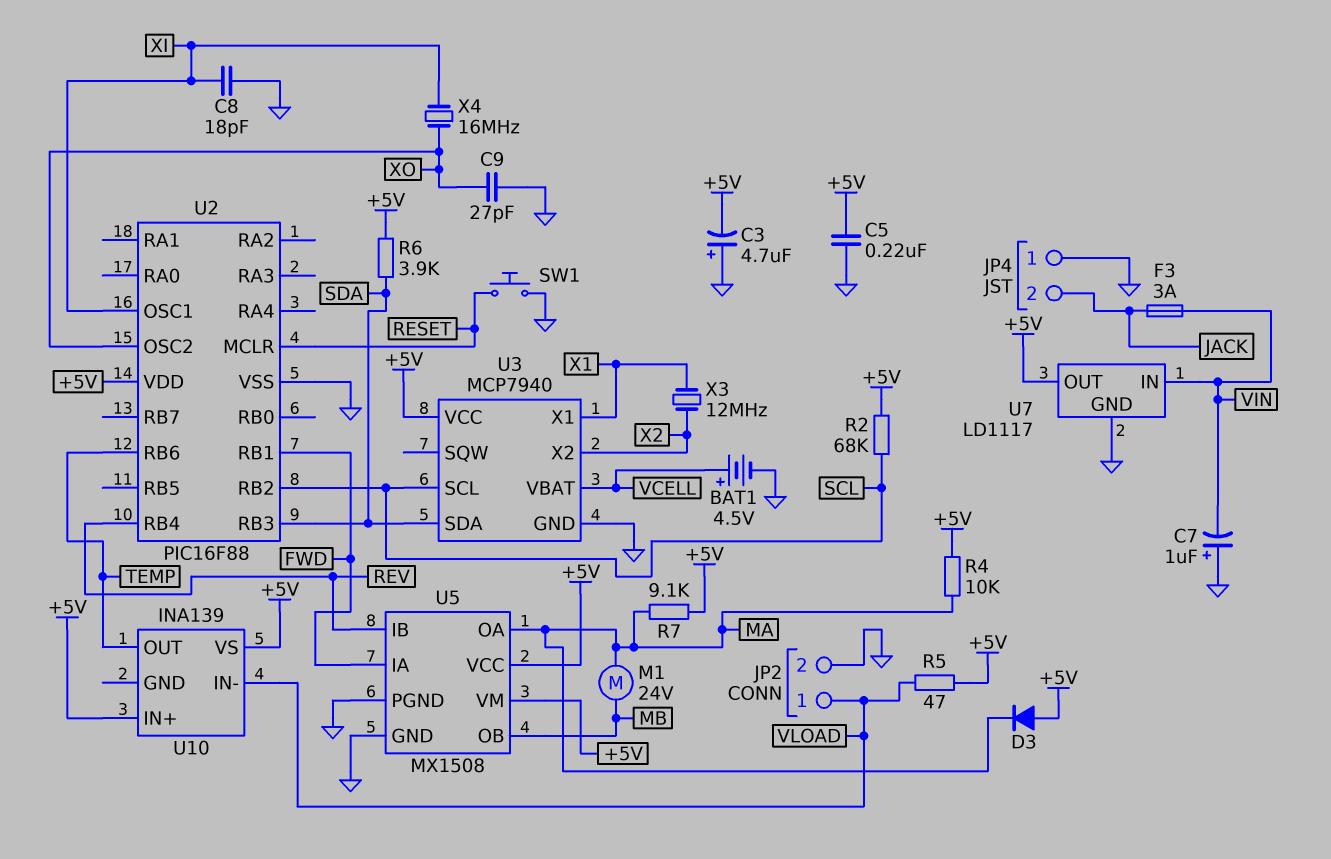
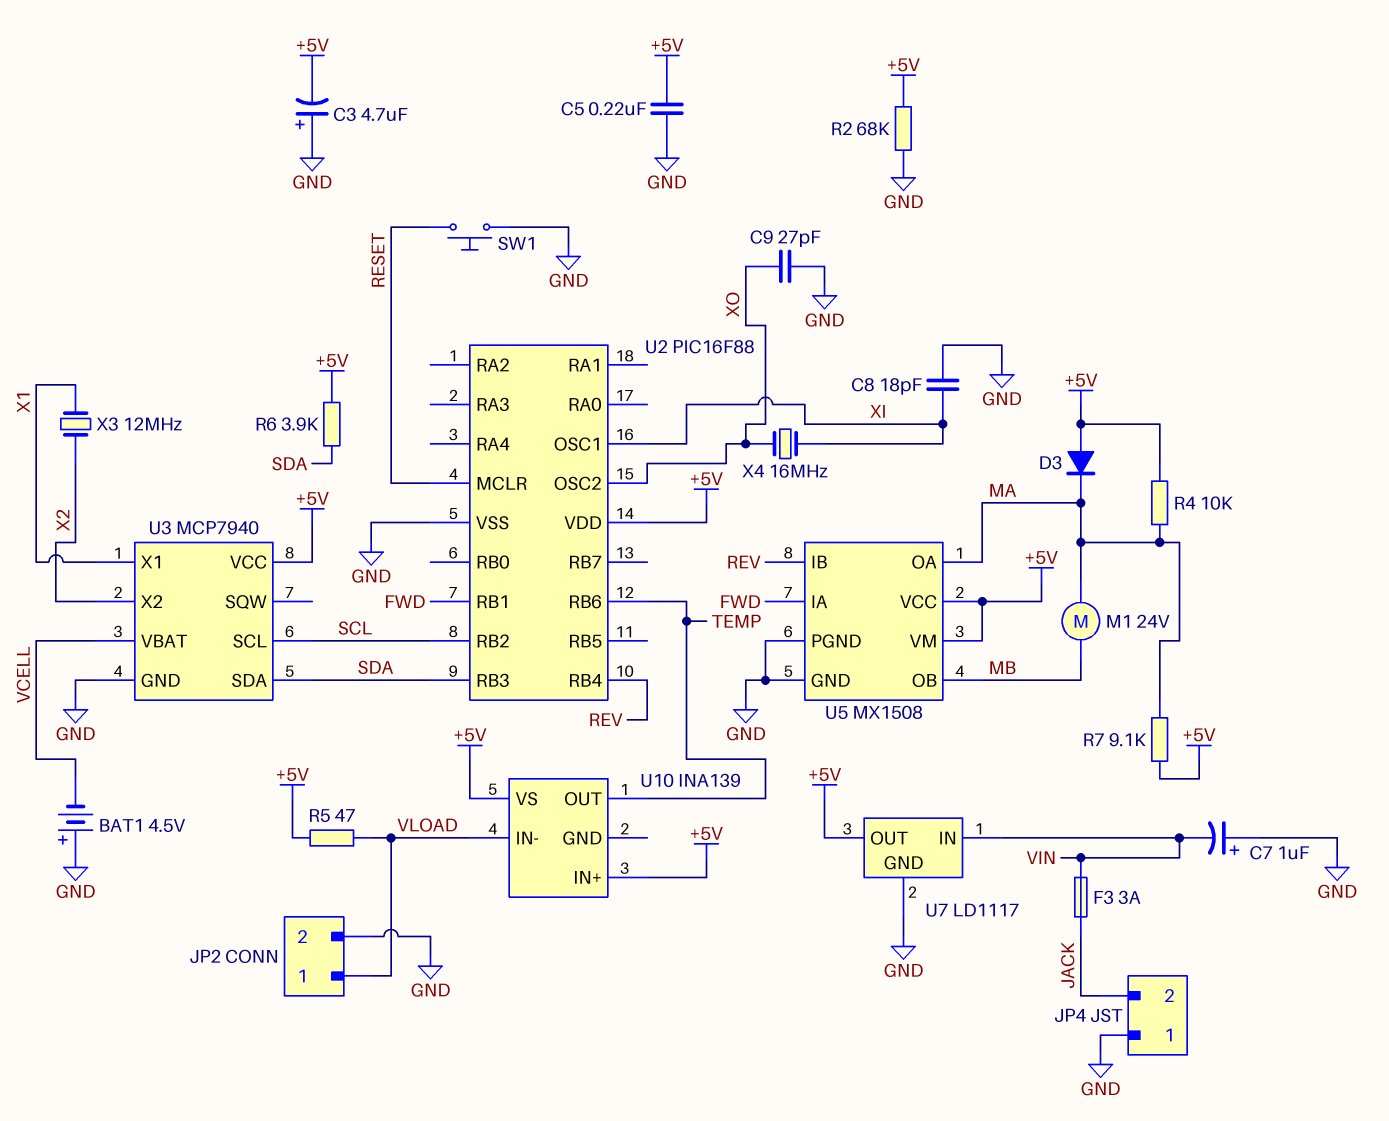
BAT1: 4.5V (plus VCELL, minus GND) -> 4.5V (plus GND, minus VCELL)
R2: 68k (+5V, SCL) -> 68k (+5V, GND)

